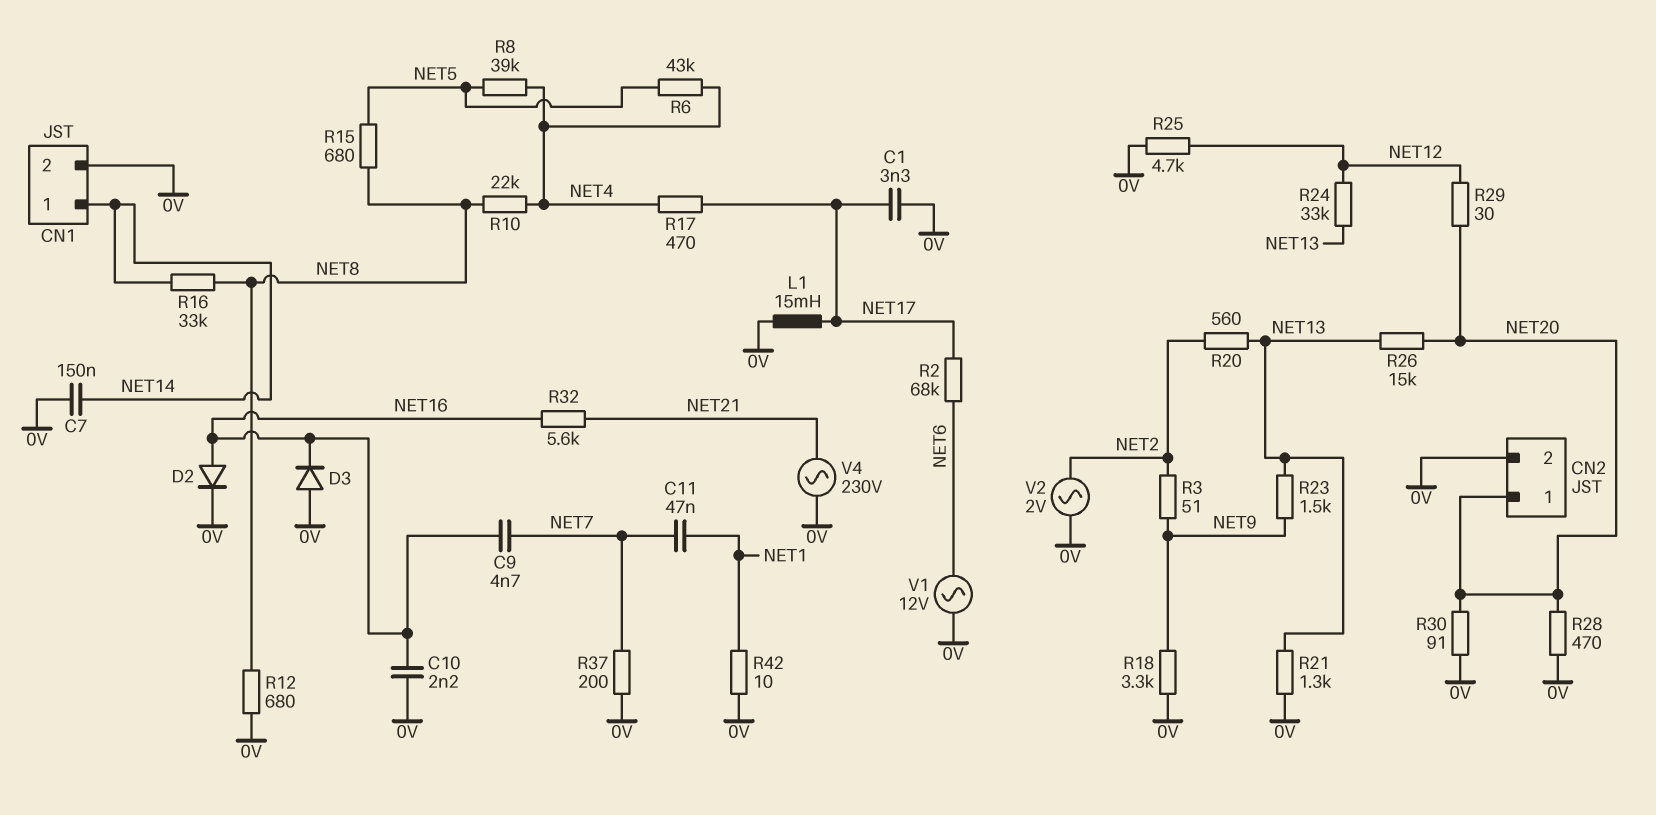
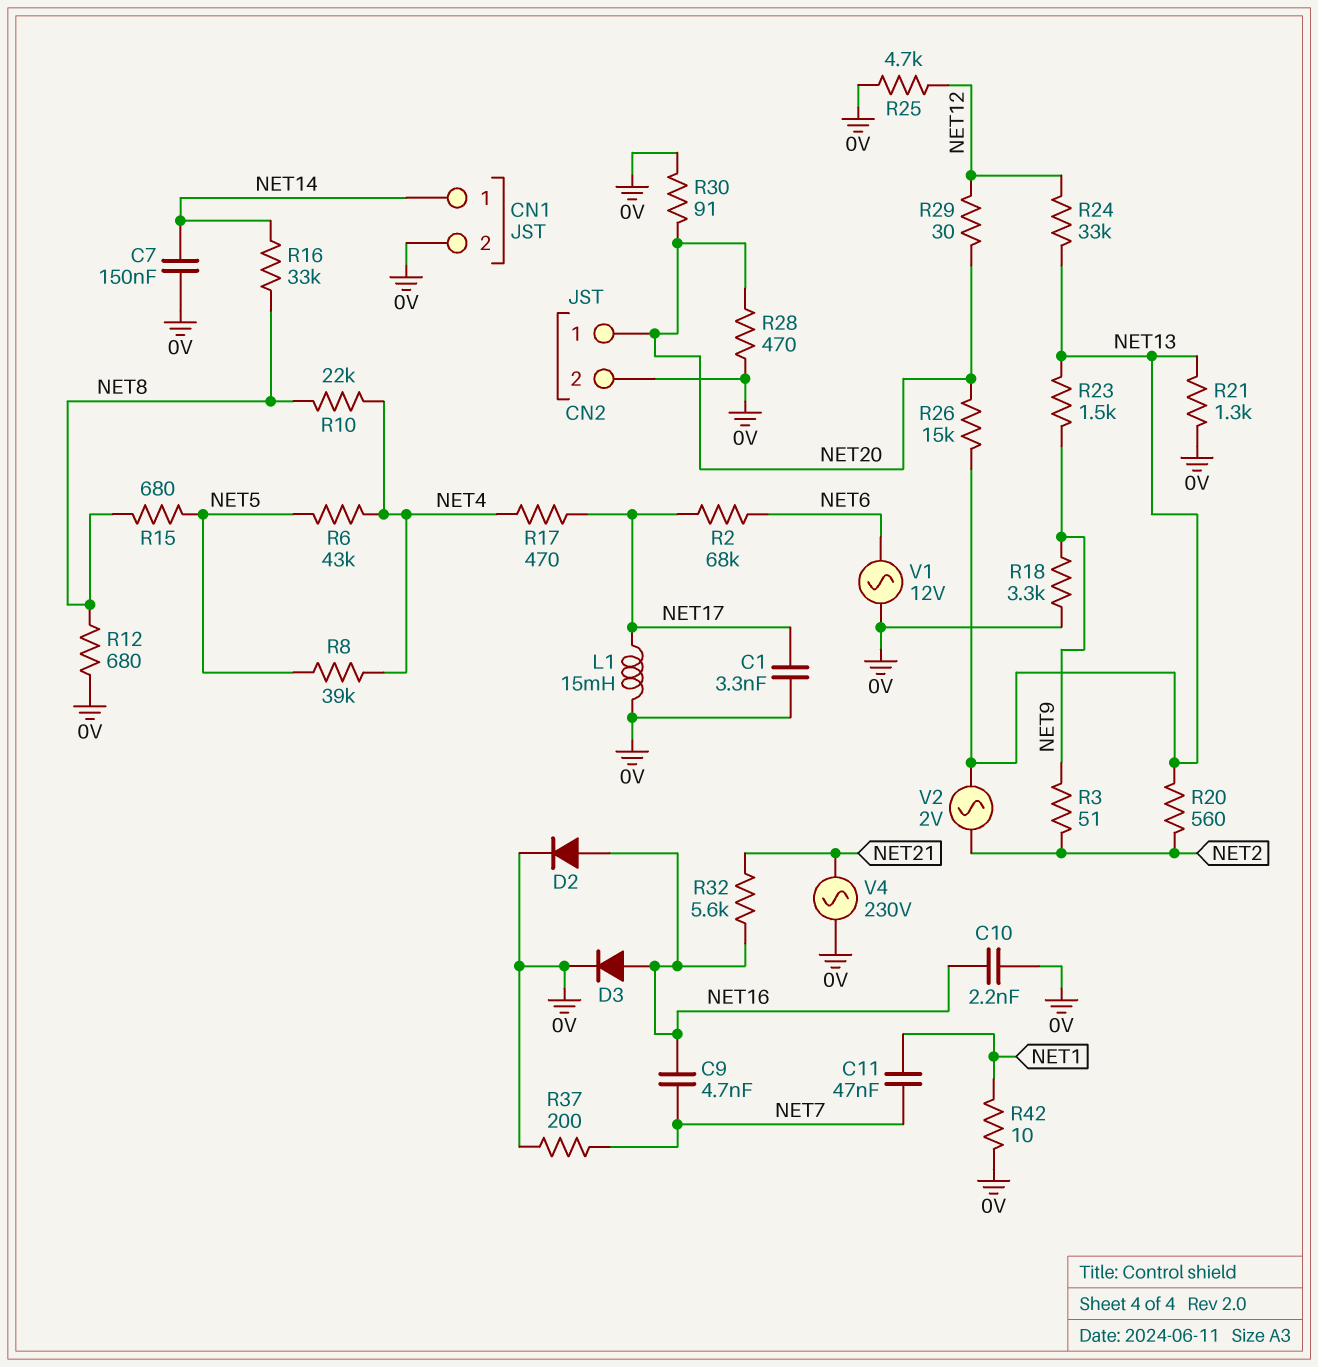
D3: diode (A 0V, K NET16) -> diode (A NET16, K 0V)
V2: AC 2V (0V, NET2) -> AC 2V (NET2, NET13)

